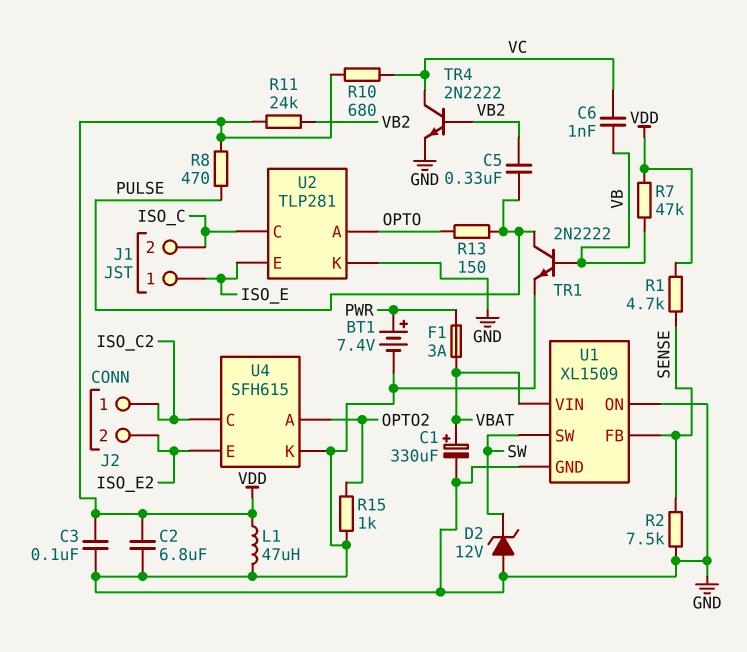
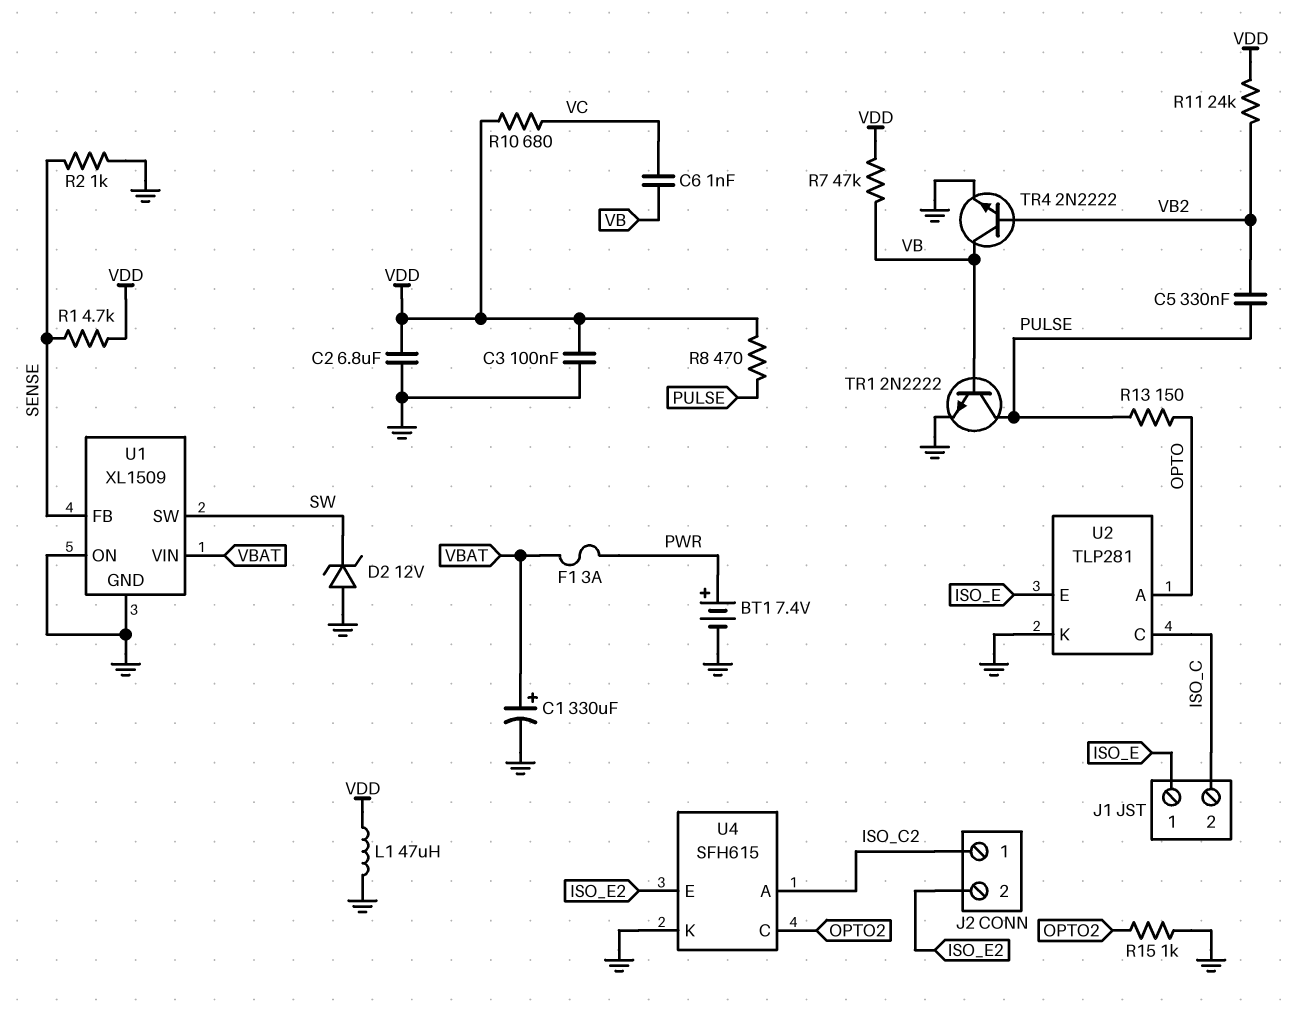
R2: 7.5k (GND, SENSE) -> 1k (GND, SENSE)
TR4: NPN 2N2222 (B VB2, C VC, E GND) -> NPN 2N2222 (B VB2, C VB, E GND)
U4 pin A: OPTO2 -> ISO_C2
U4 pin C: ISO_C2 -> OPTO2

